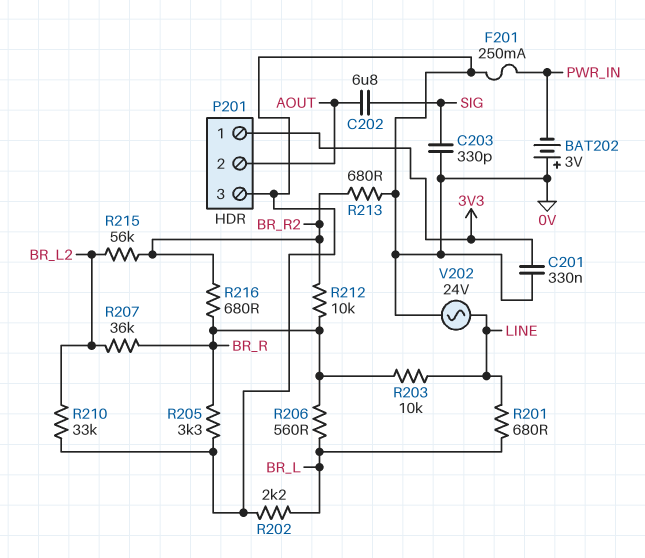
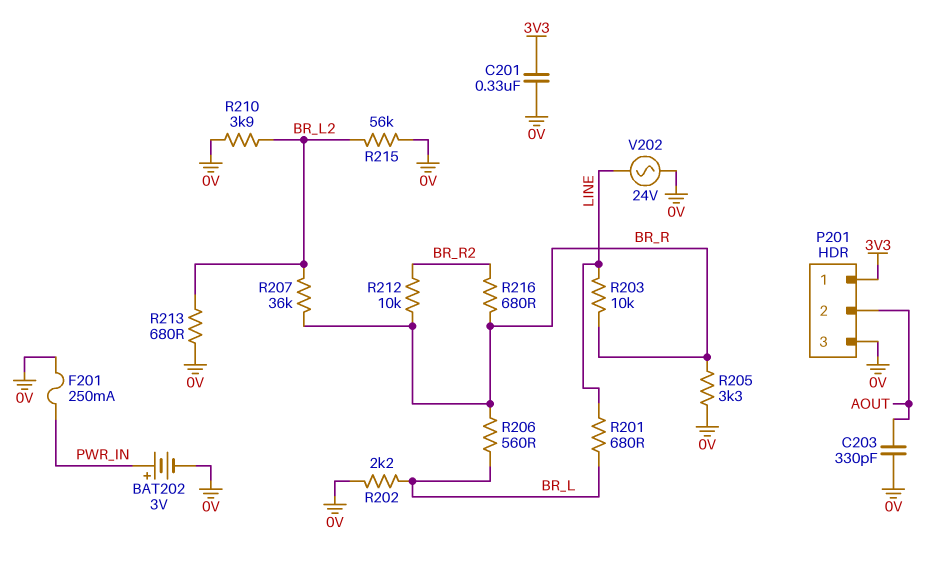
BAT202: 3V (plus 0V, minus PWR_IN) -> 3V (plus PWR_IN, minus 0V)
C202: 6.8uF (AOUT, SIG) -> none
C203: 330pF (0V, SIG) -> 330pF (0V, AOUT)
R210: 33k (0V, BR_L2) -> 3.9k (0V, BR_L2)
R213: 680 (0V, BR_R2) -> 680 (0V, BR_L2)
R215: 56k (BR_L2, BR_R2) -> 56k (0V, BR_L2)

